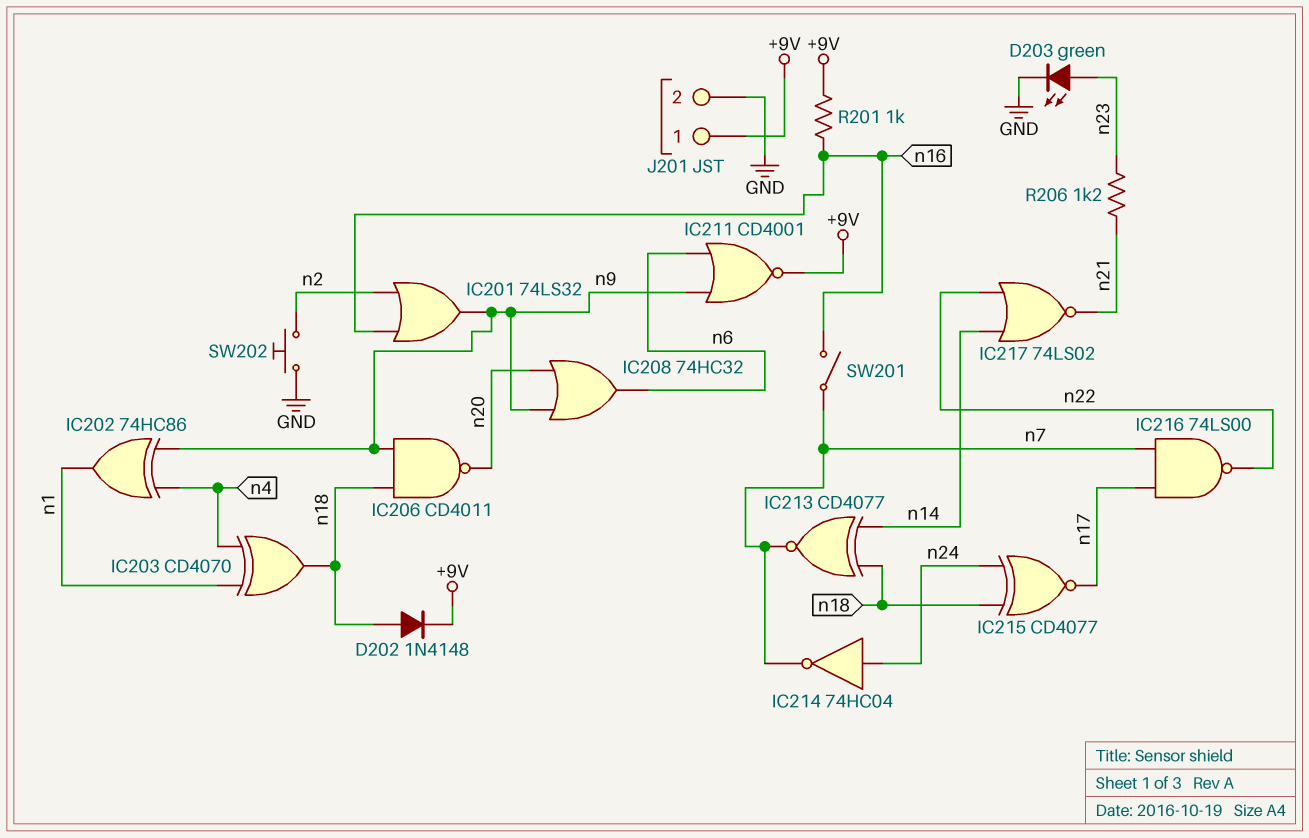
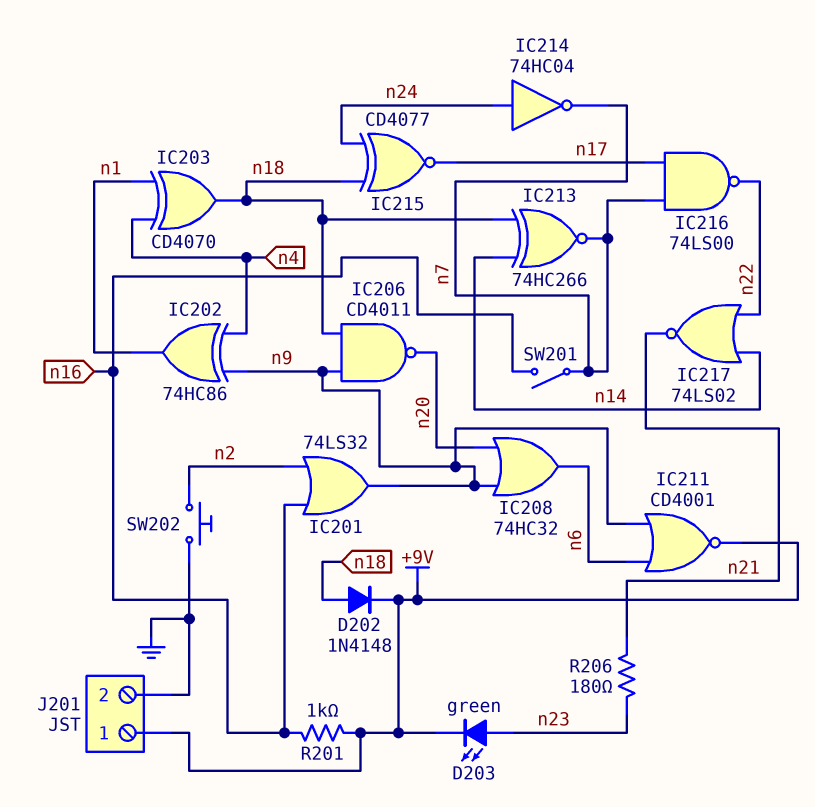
D203: LED green (A n23, K GND) -> LED green (A n23, K +9V)
IC213: XNOR CD4077 (in n14, in n18, out n7) -> XNOR 74HC266 (in n14, in n18, out n7)
R206: 1.2k (n21, n23) -> 180 (n21, n23)

